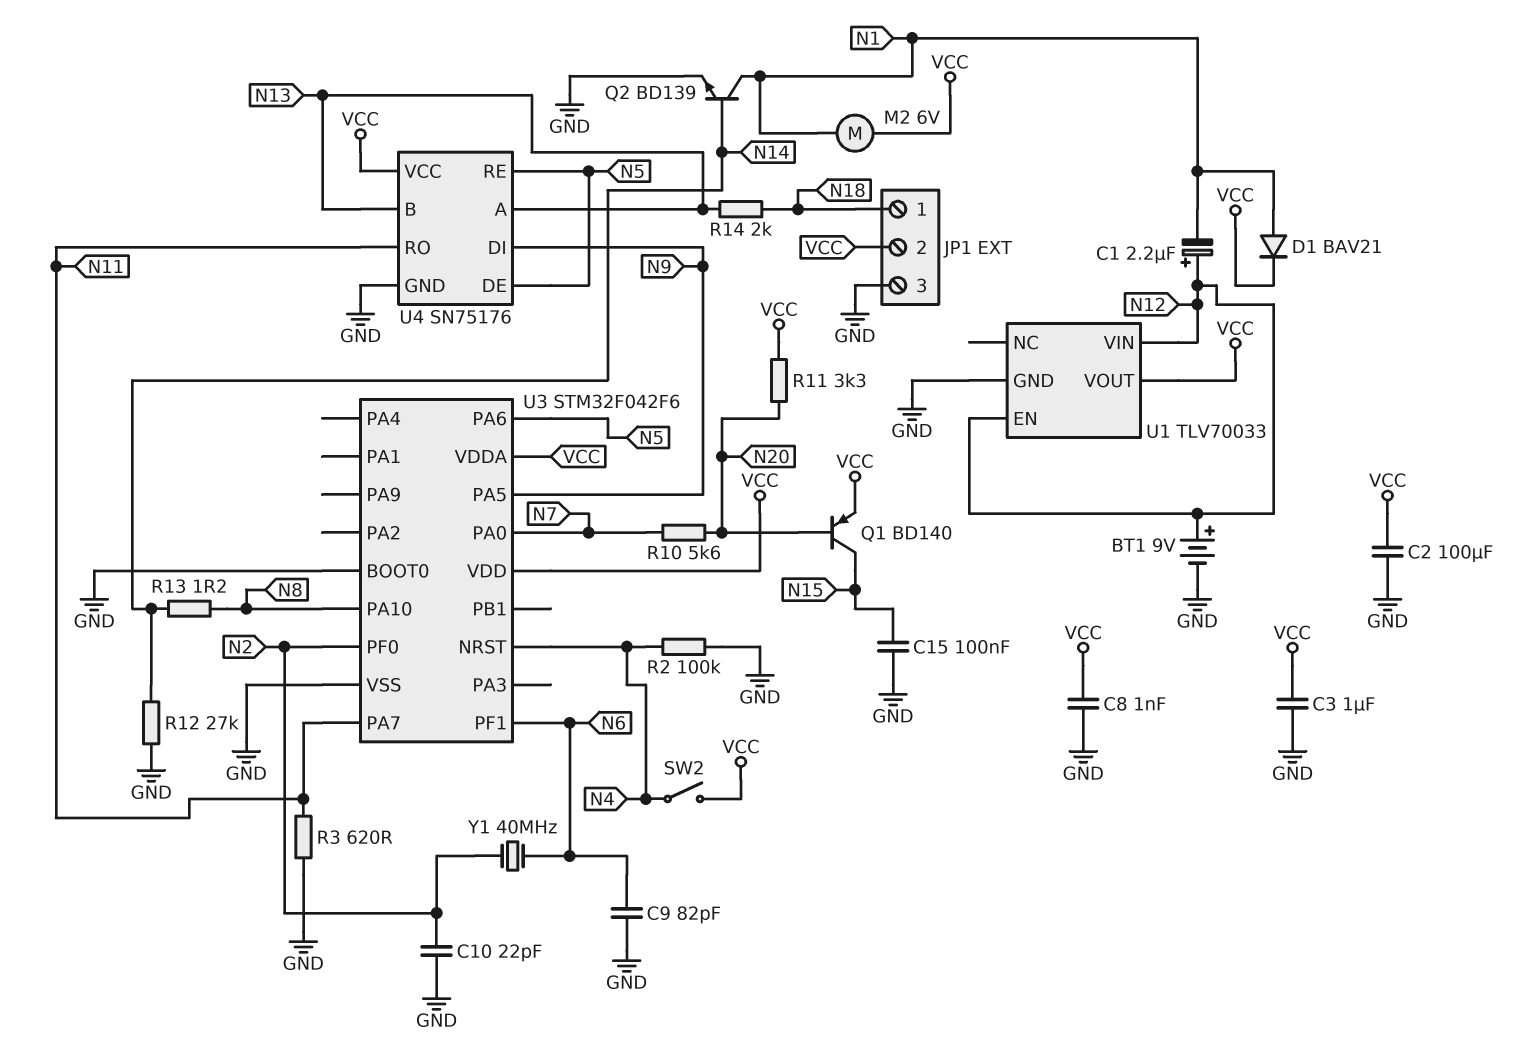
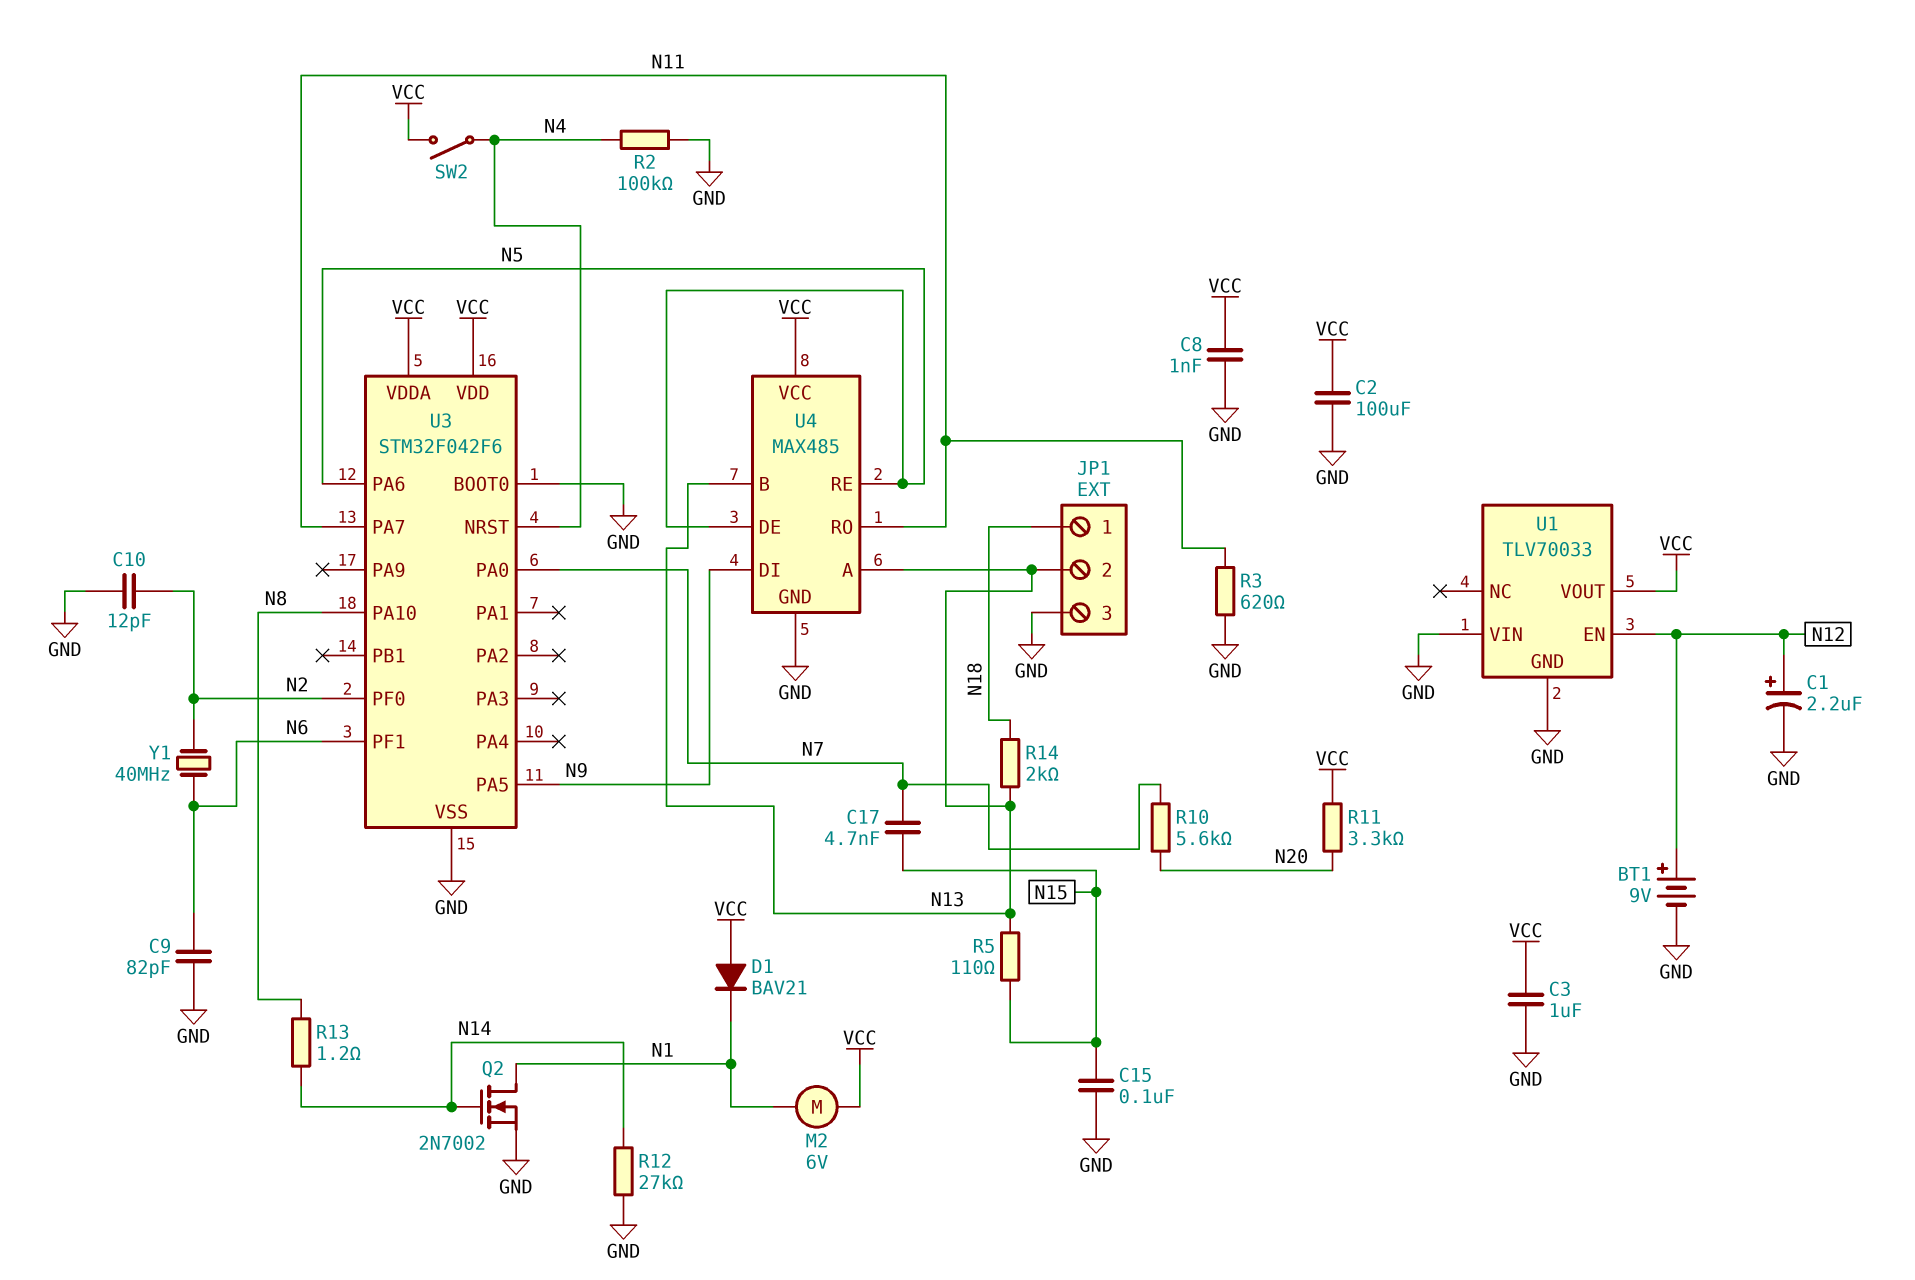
C1: 2.2uF (plus N12, minus N1) -> 2.2uF (plus N12, minus GND)
C10: 22pF (GND, N2) -> 12pF (GND, N2)
C17: none -> 4.7nF (N7, N15)
D1: diode BAV21 (A N1, K VCC) -> diode BAV21 (A VCC, K N1)
JP1 pin 2: VCC -> N13
Q1: PNP BD140 (B N20, C N15, E VCC) -> none
Q2: NPN BD139 (B N14, C N1, E GND) -> NMOS 2N7002 (G N14, D N1, S GND)
R5: none -> 110 (N13, N15)
U1 pin VIN: N12 -> GND
U4: SN75176 -> MAX485

